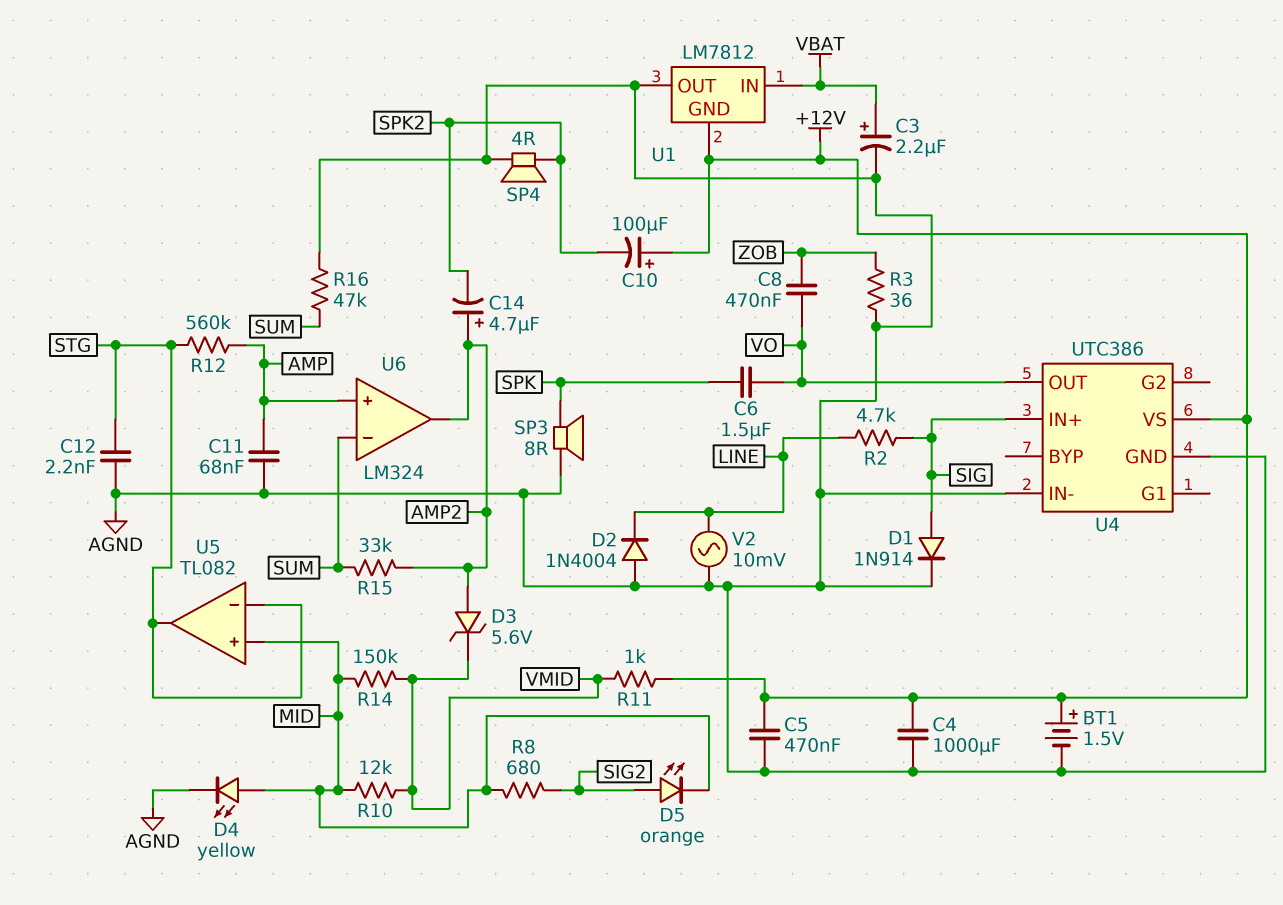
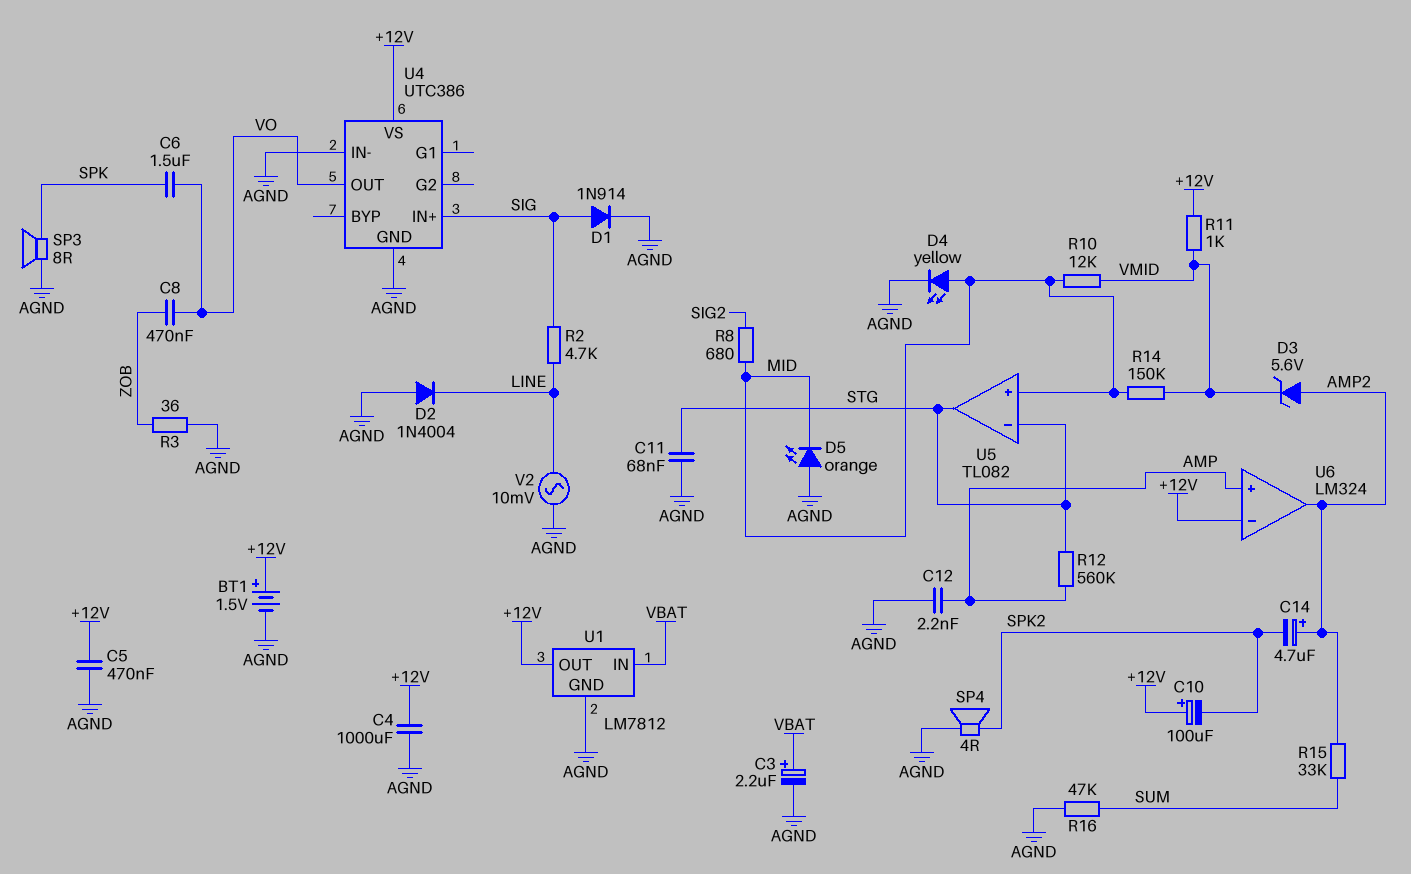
C11: 68nF (AGND, AMP) -> 68nF (AGND, STG)
C12: 2.2nF (AGND, STG) -> 2.2nF (AGND, AMP)
D5: LED orange (A SIG2, K MID) -> LED orange (A AGND, K MID)
U1 pin GND: +12V -> AGND
U1 pin OUT: AGND -> +12V
U6 pin in-: SUM -> +12V

